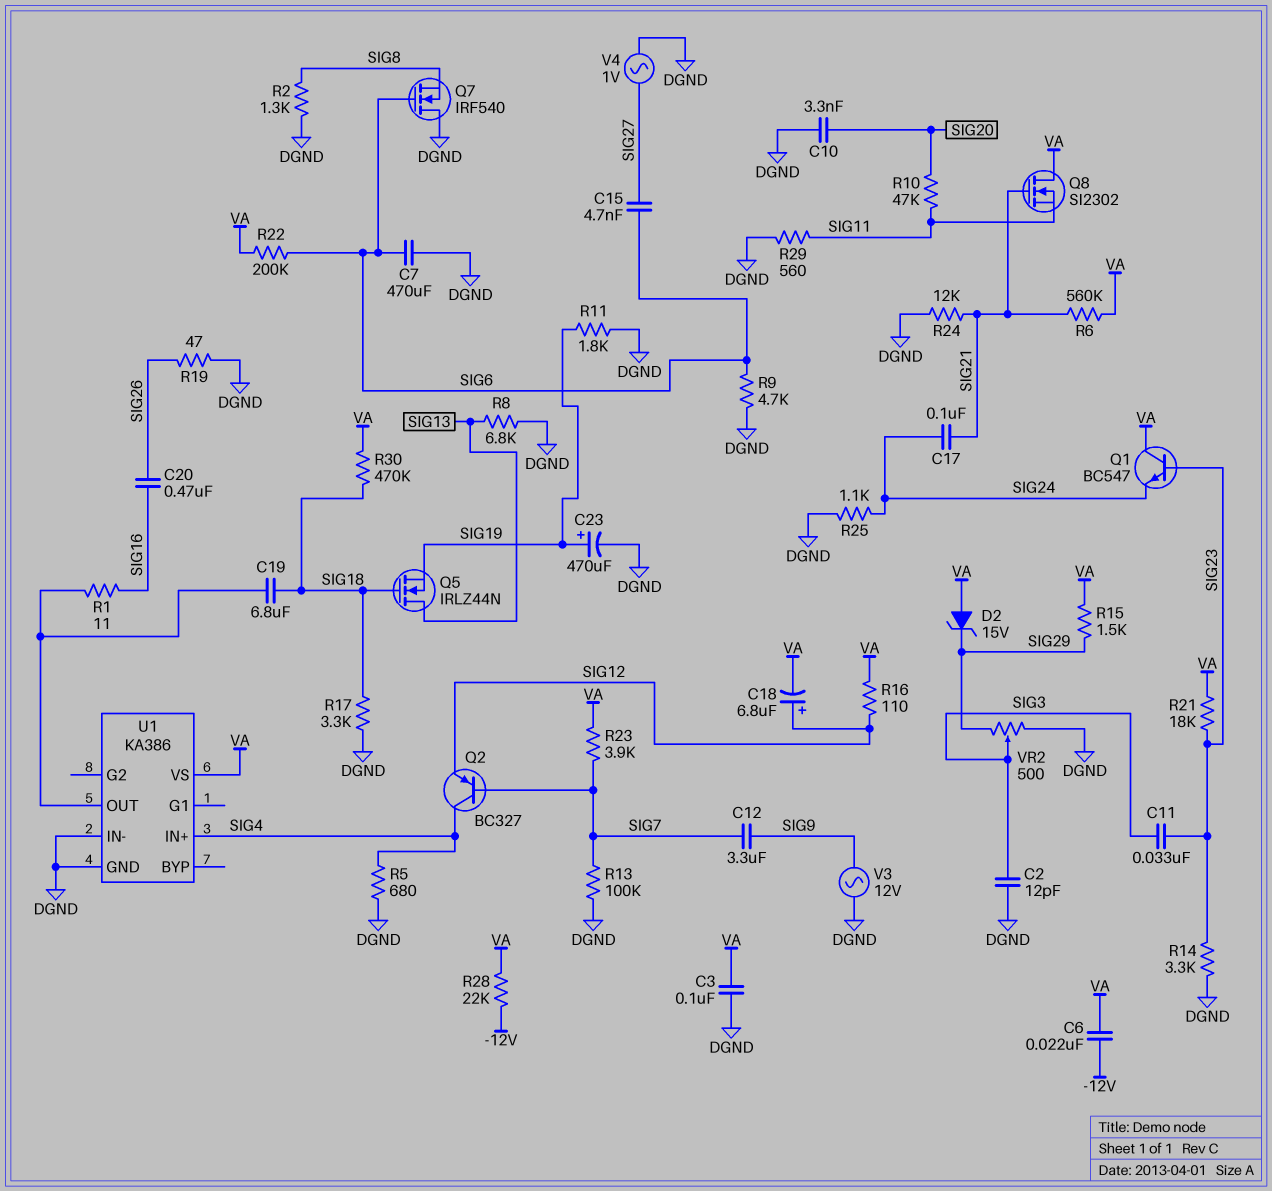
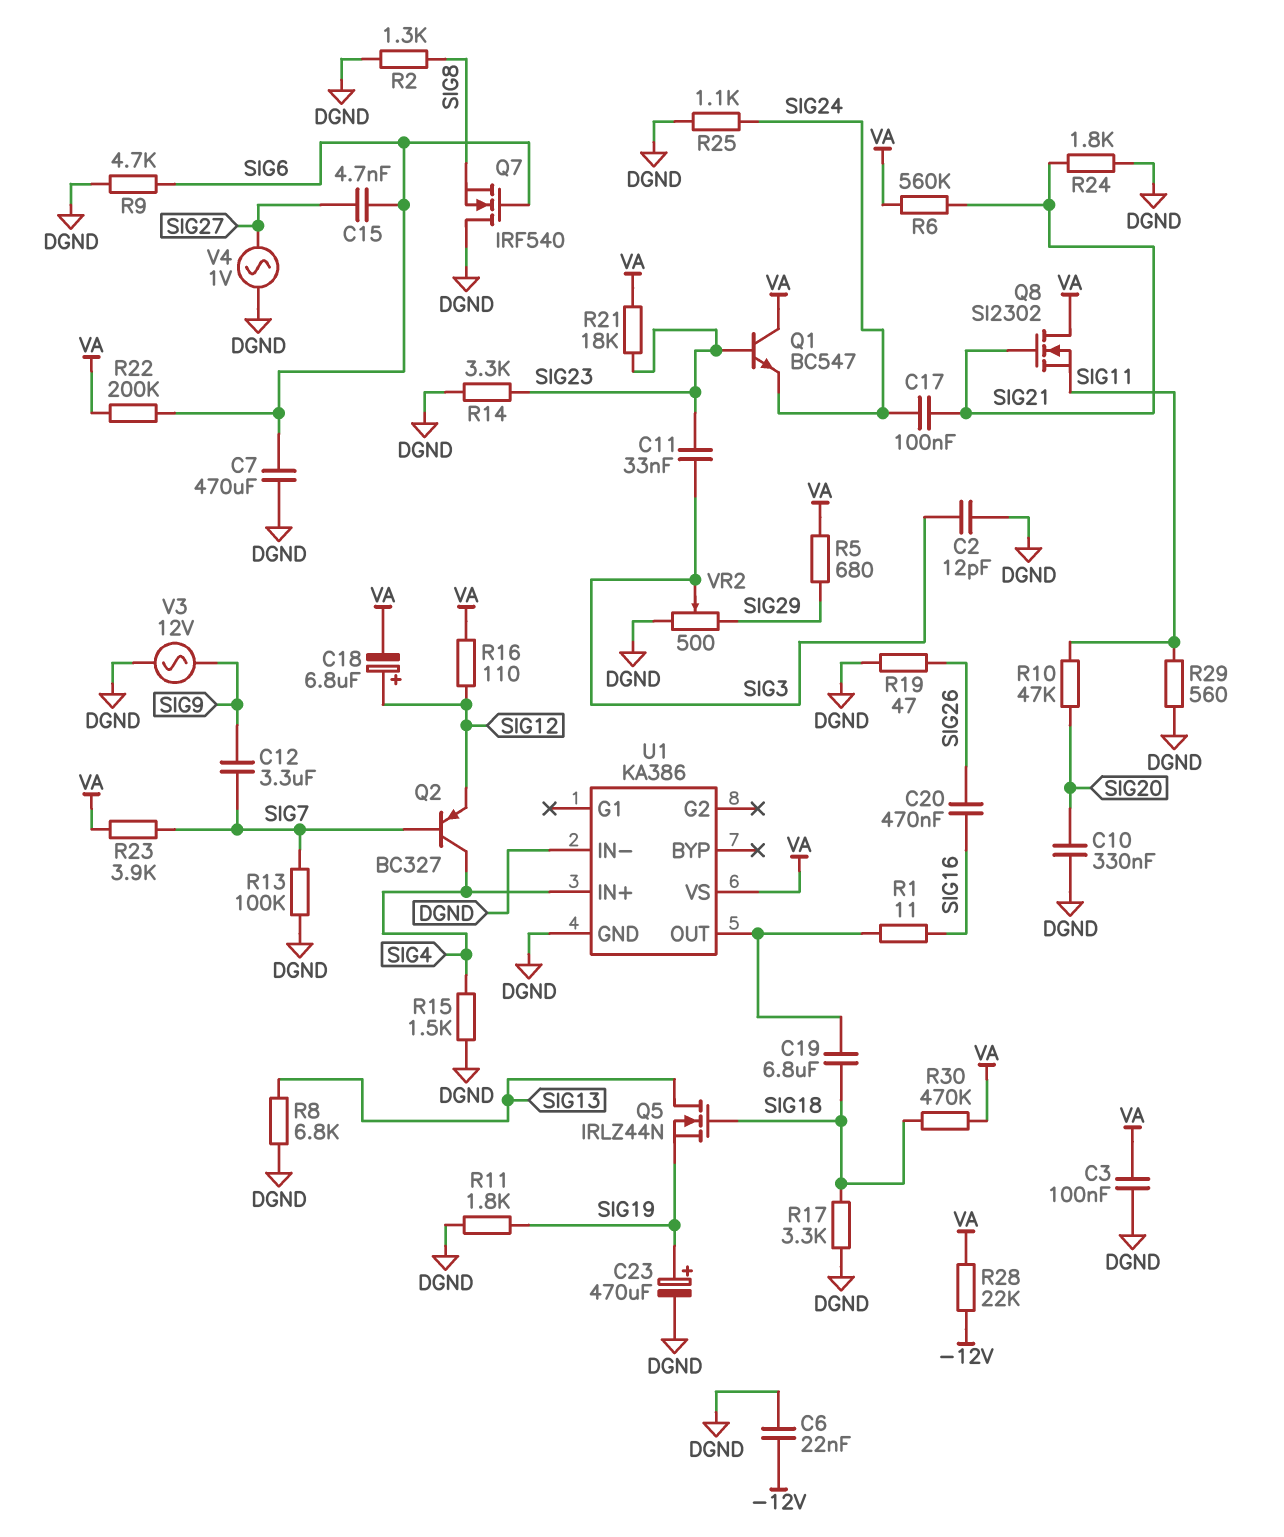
C6: 22nF (-12V, VA) -> 22nF (-12V, DGND)
C10: 3.3nF (DGND, SIG20) -> 330nF (DGND, SIG20)
D2: zener 15V (A VA, K SIG29) -> none
R5: 680 (DGND, SIG4) -> 680 (SIG29, VA)
R15: 1.5k (SIG29, VA) -> 1.5k (DGND, SIG4)
R24: 12k (DGND, SIG21) -> 1.8k (DGND, SIG21)

